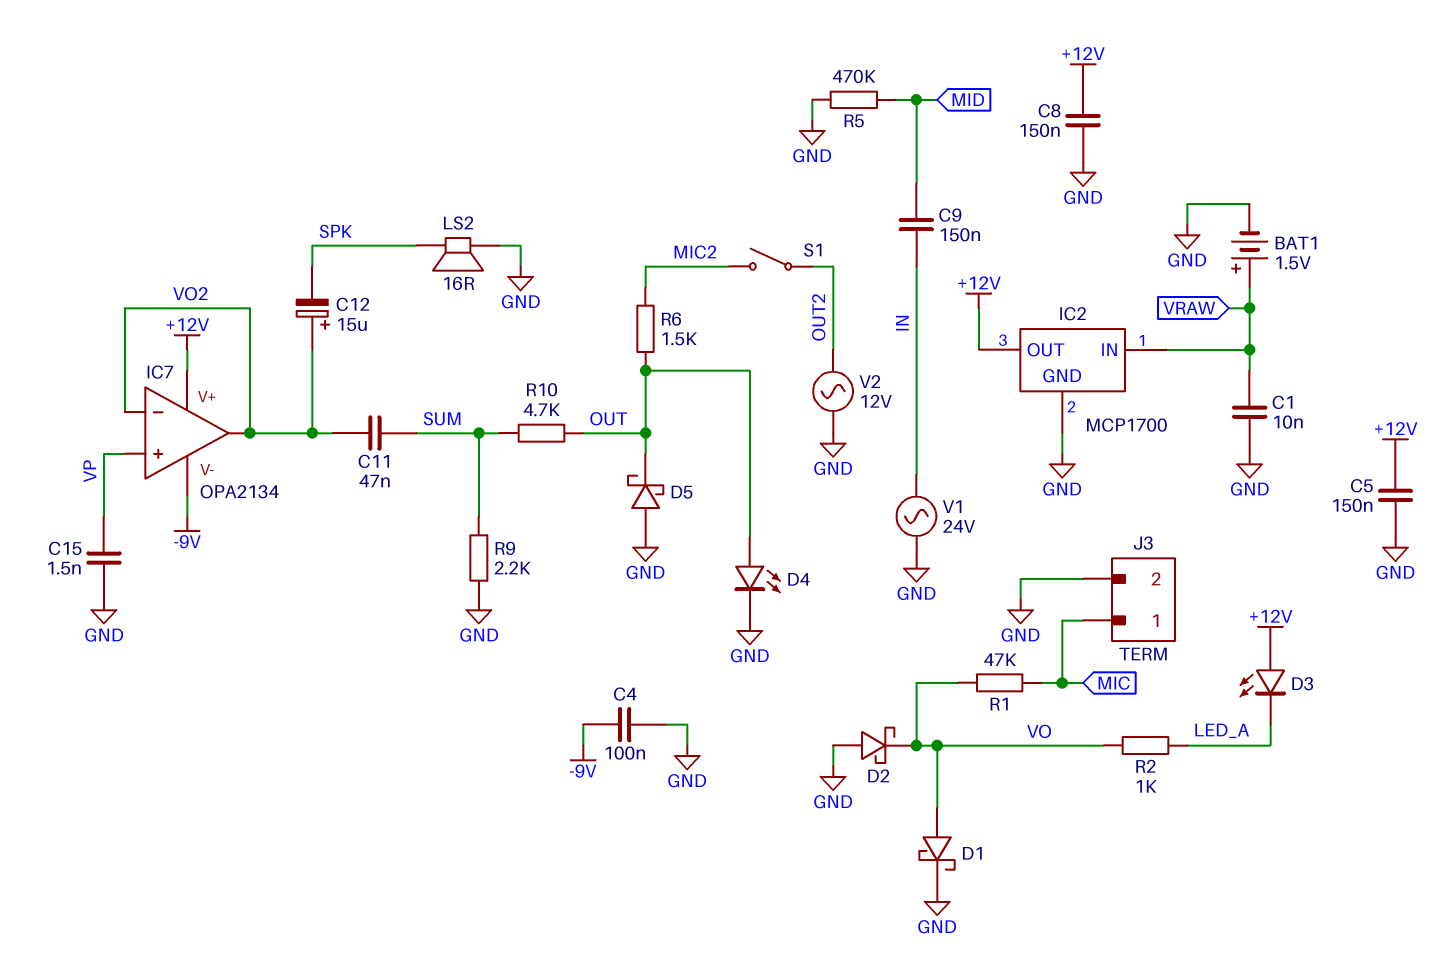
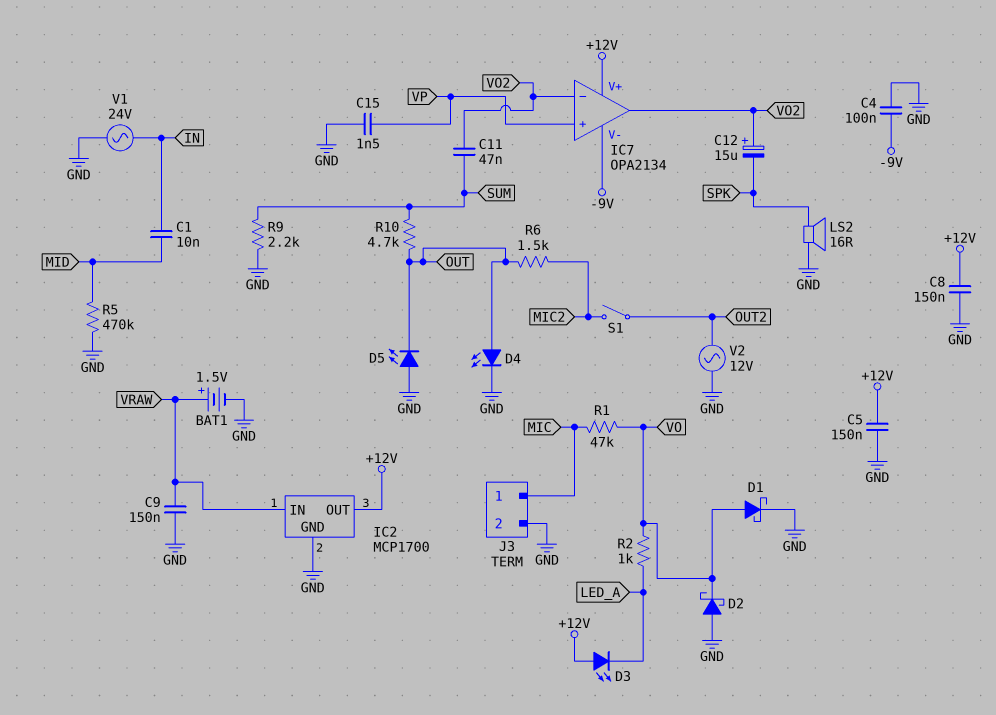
C1: 10nF (GND, VRAW) -> 10nF (IN, MID)
C9: 150nF (IN, MID) -> 150nF (GND, VRAW)
D5: schottky (A GND, K OUT) -> LED (A GND, K OUT)

